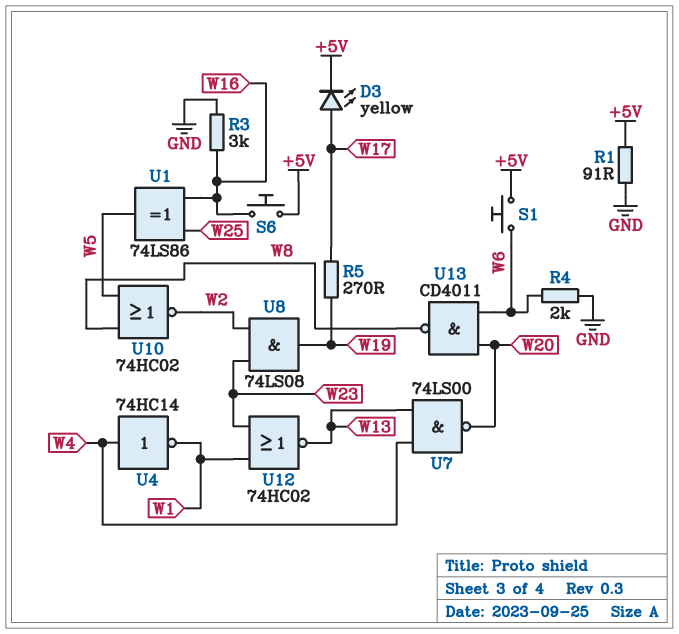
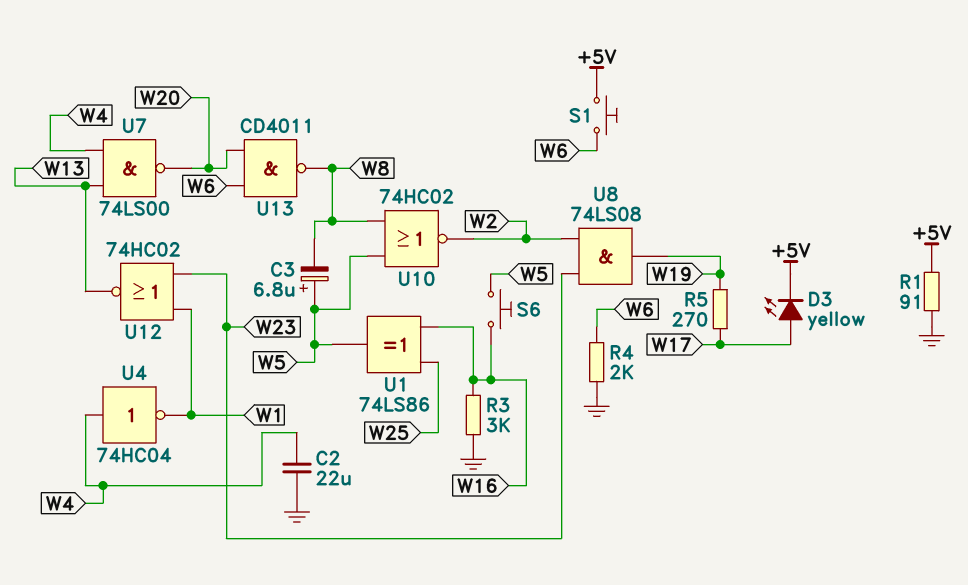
C2: none -> 22uF (GND, W4)
C3: none -> 6.8uF (plus W5, minus W8)
S6: button (+5V, W16) -> button (W5, W16)
U4: NOT 74HC14 (in W4, out W1) -> NOT 74HC04 (in W4, out W1)

